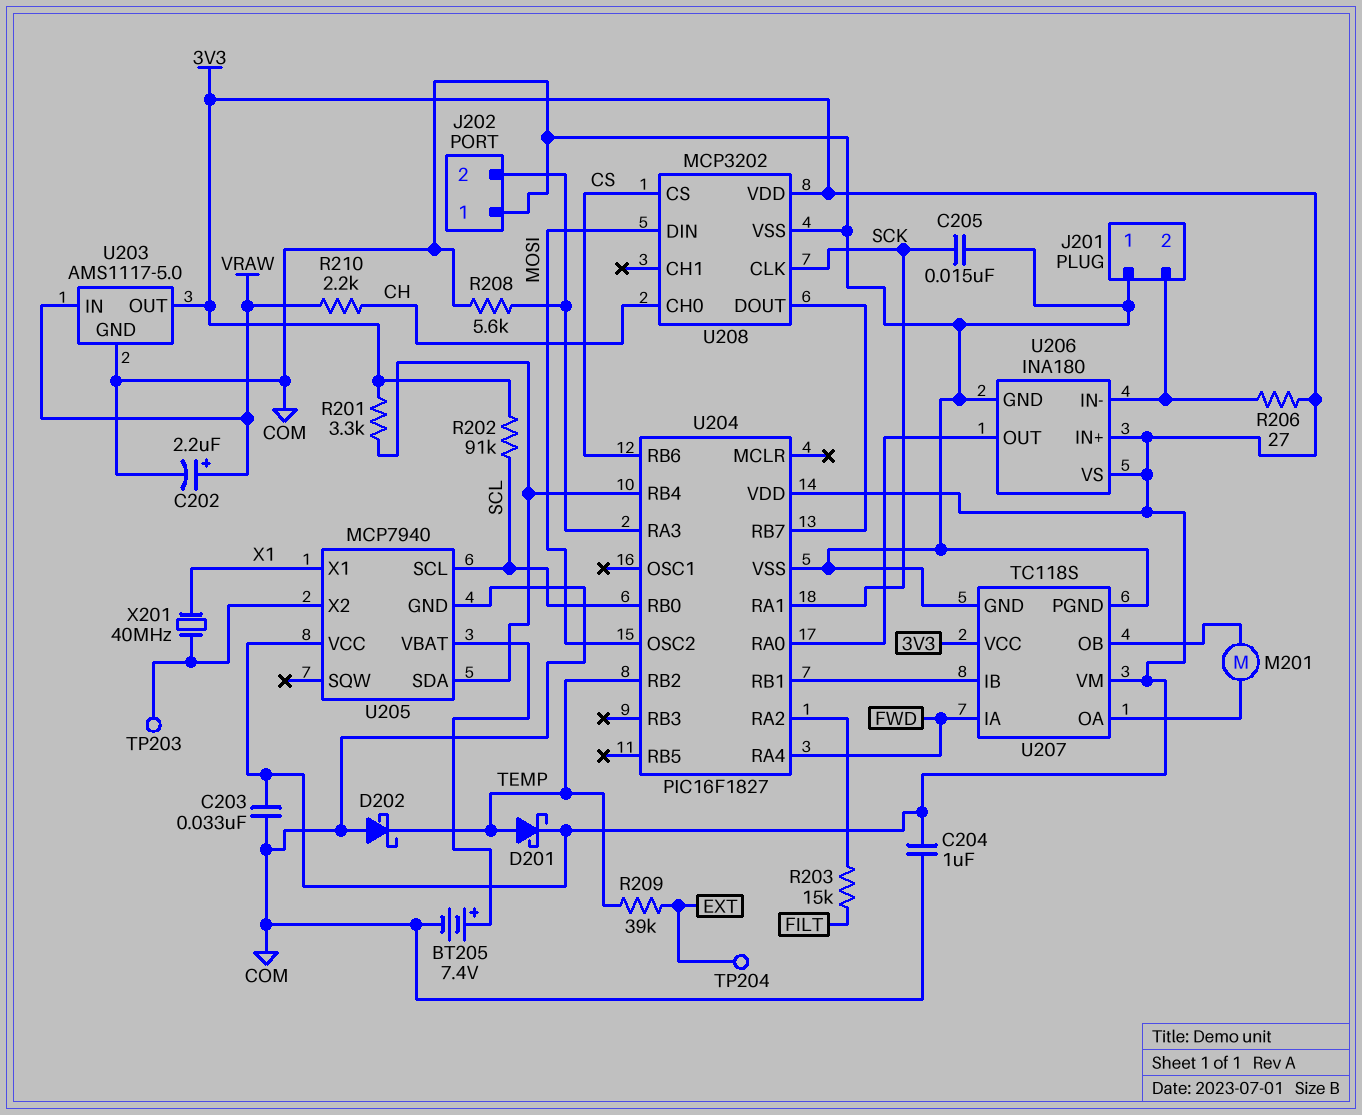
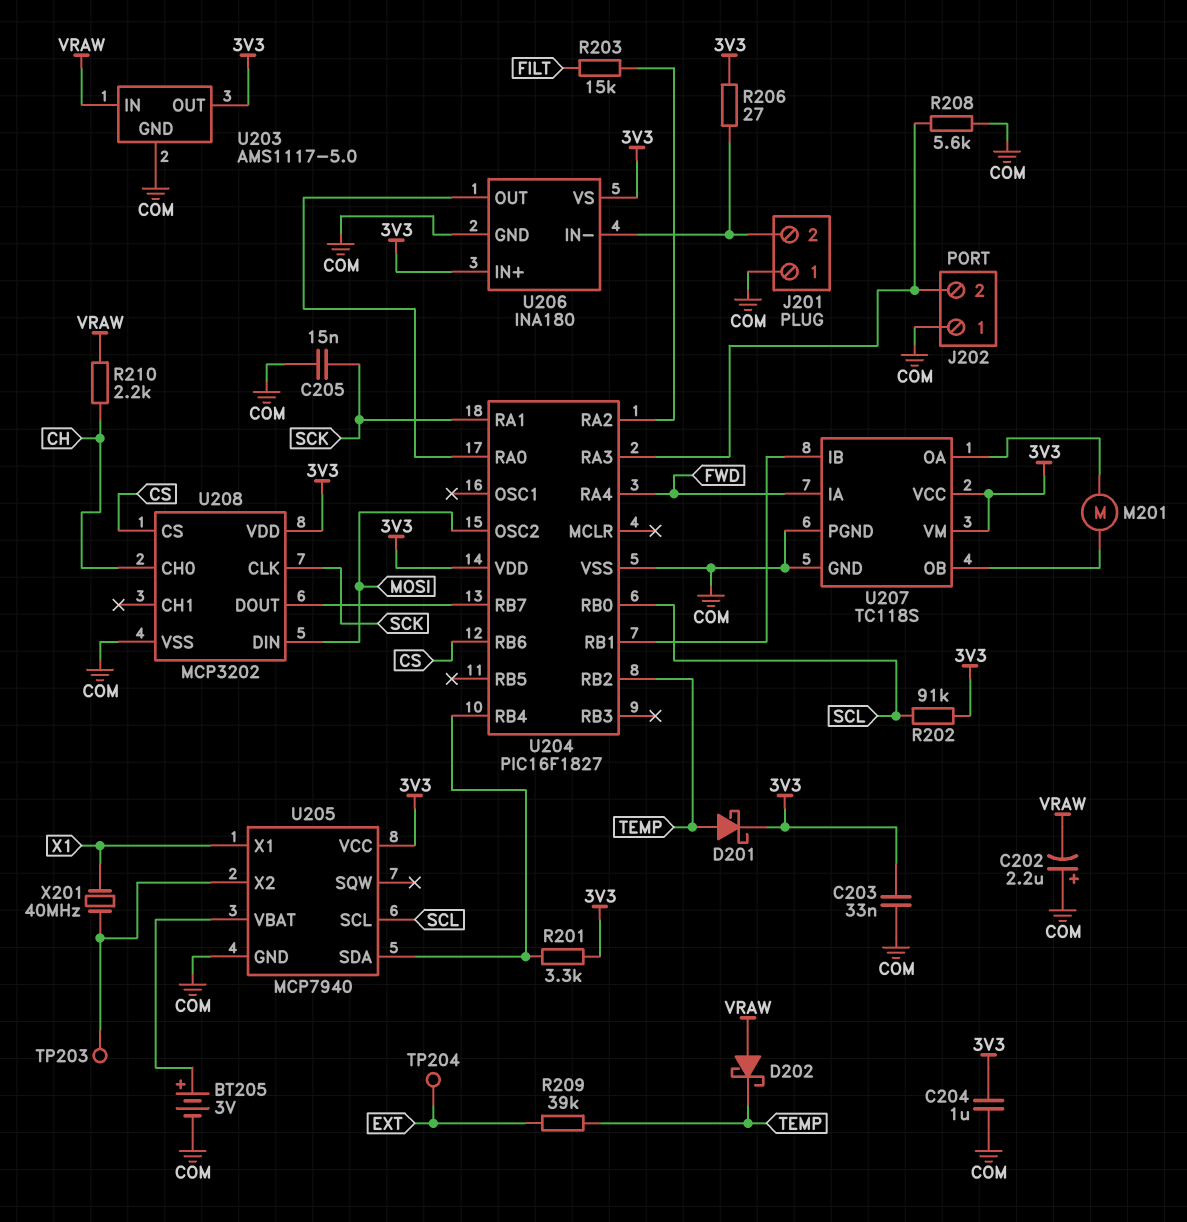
BT205: 7.4V (plus U205/VBAT, minus COM) -> 3V (plus U205/VBAT, minus COM)
C202: 2.2uF (plus VRAW, minus COM) -> 2.2uF (plus COM, minus VRAW)
D202: schottky (A COM, K TEMP) -> schottky (A VRAW, K TEMP)

